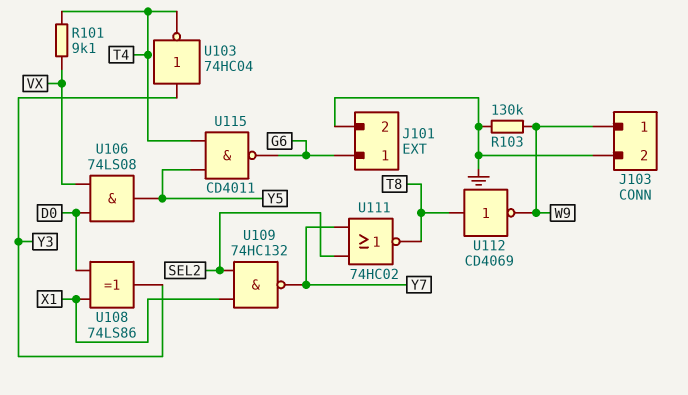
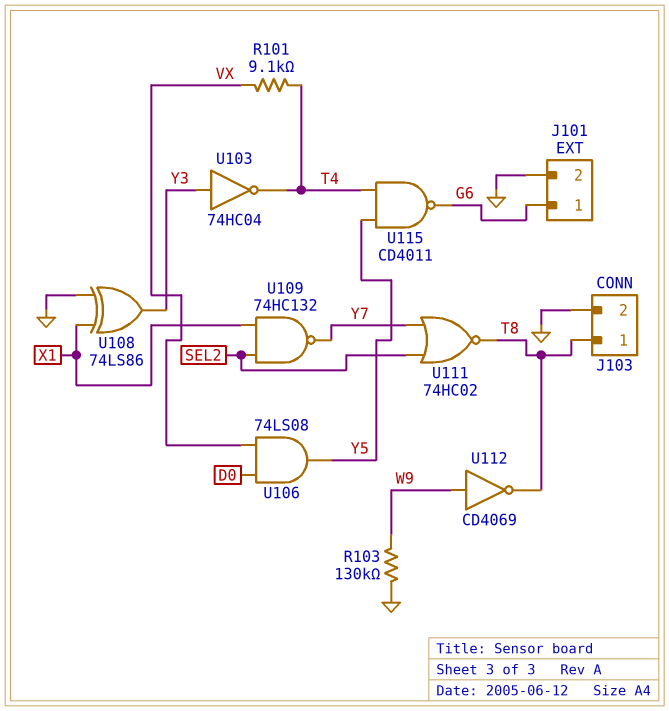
J103 pin 1: W9 -> T8
U108: XOR 74LS86 (in D0, in X1, out Y3) -> XOR 74LS86 (in GND, in X1, out Y3)
U112: NOT CD4069 (in T8, out W9) -> NOT CD4069 (in W9, out T8)

